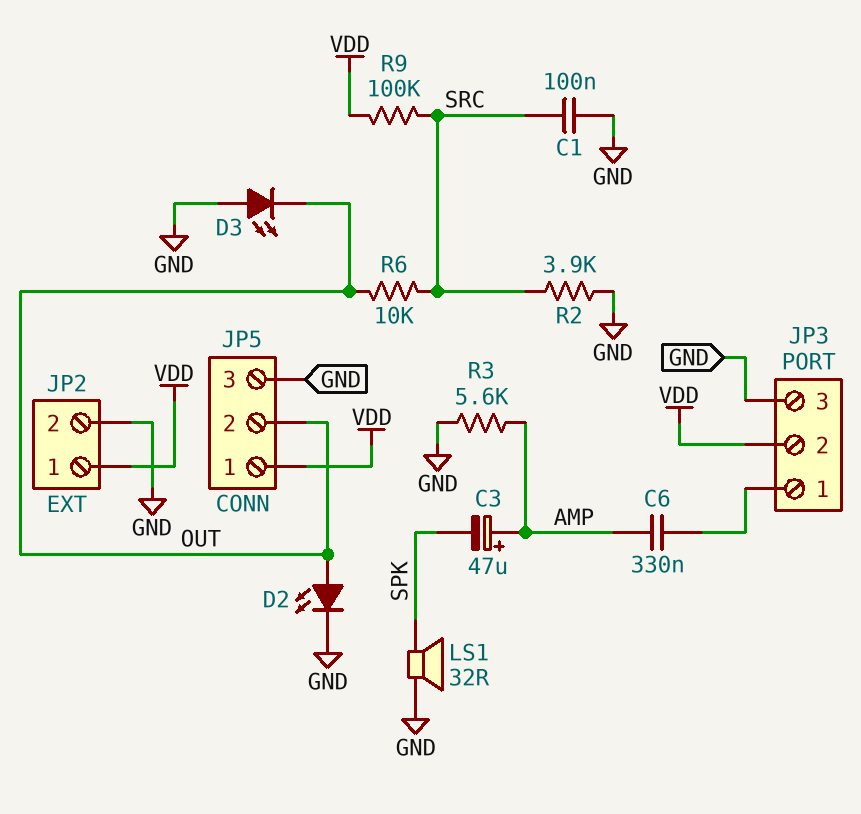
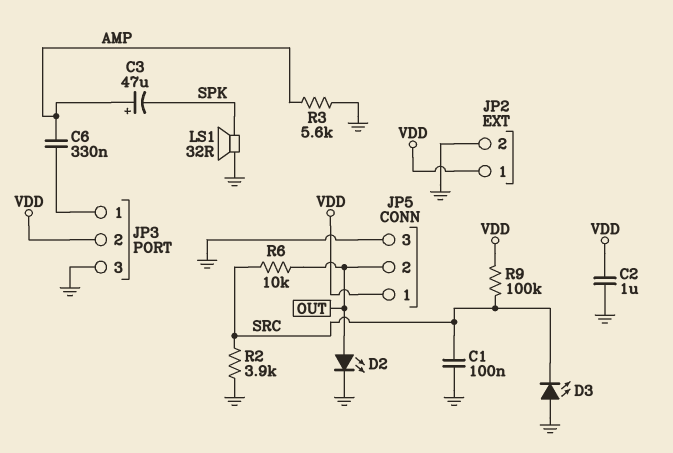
C2: none -> 1uF (GND, VDD)
D3: LED (A GND, K OUT) -> LED (A GND, K SRC)

